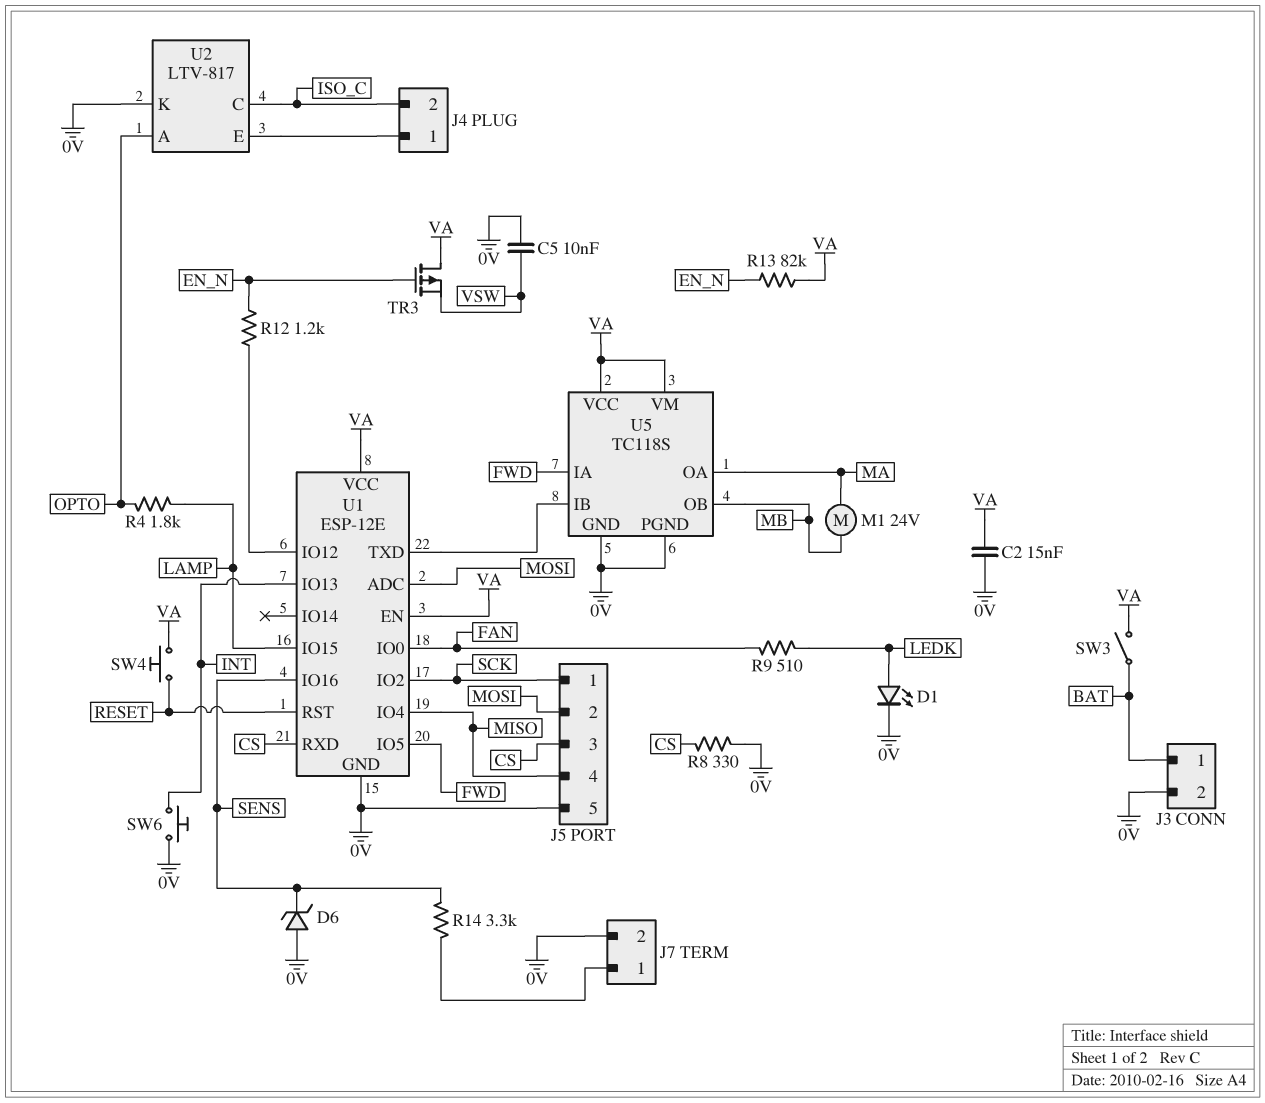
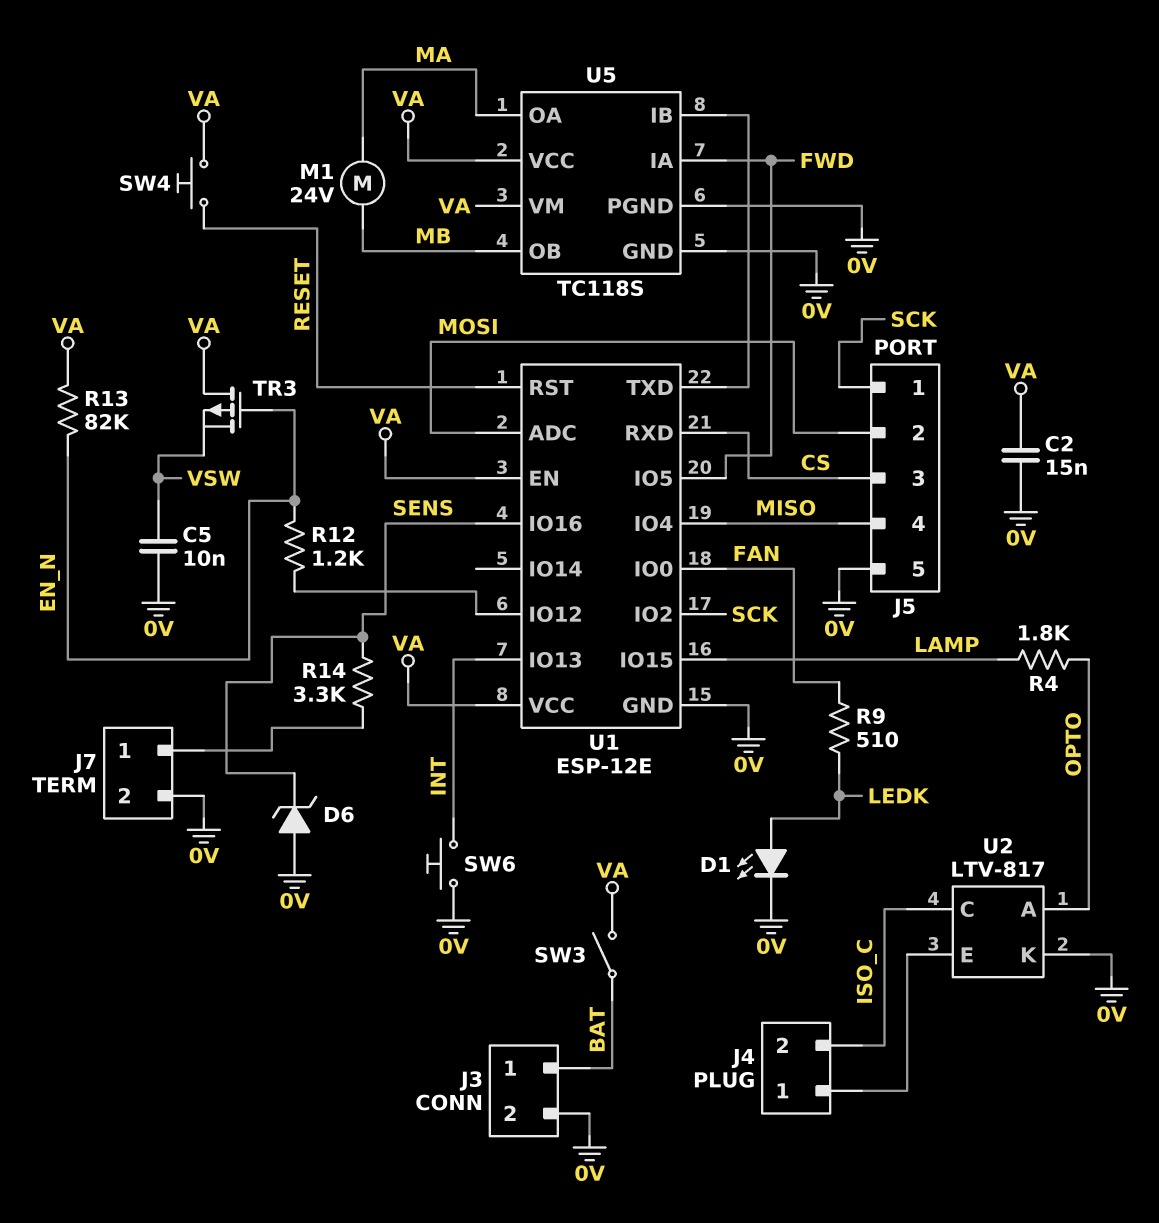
R8: 330 (0V, CS) -> none

